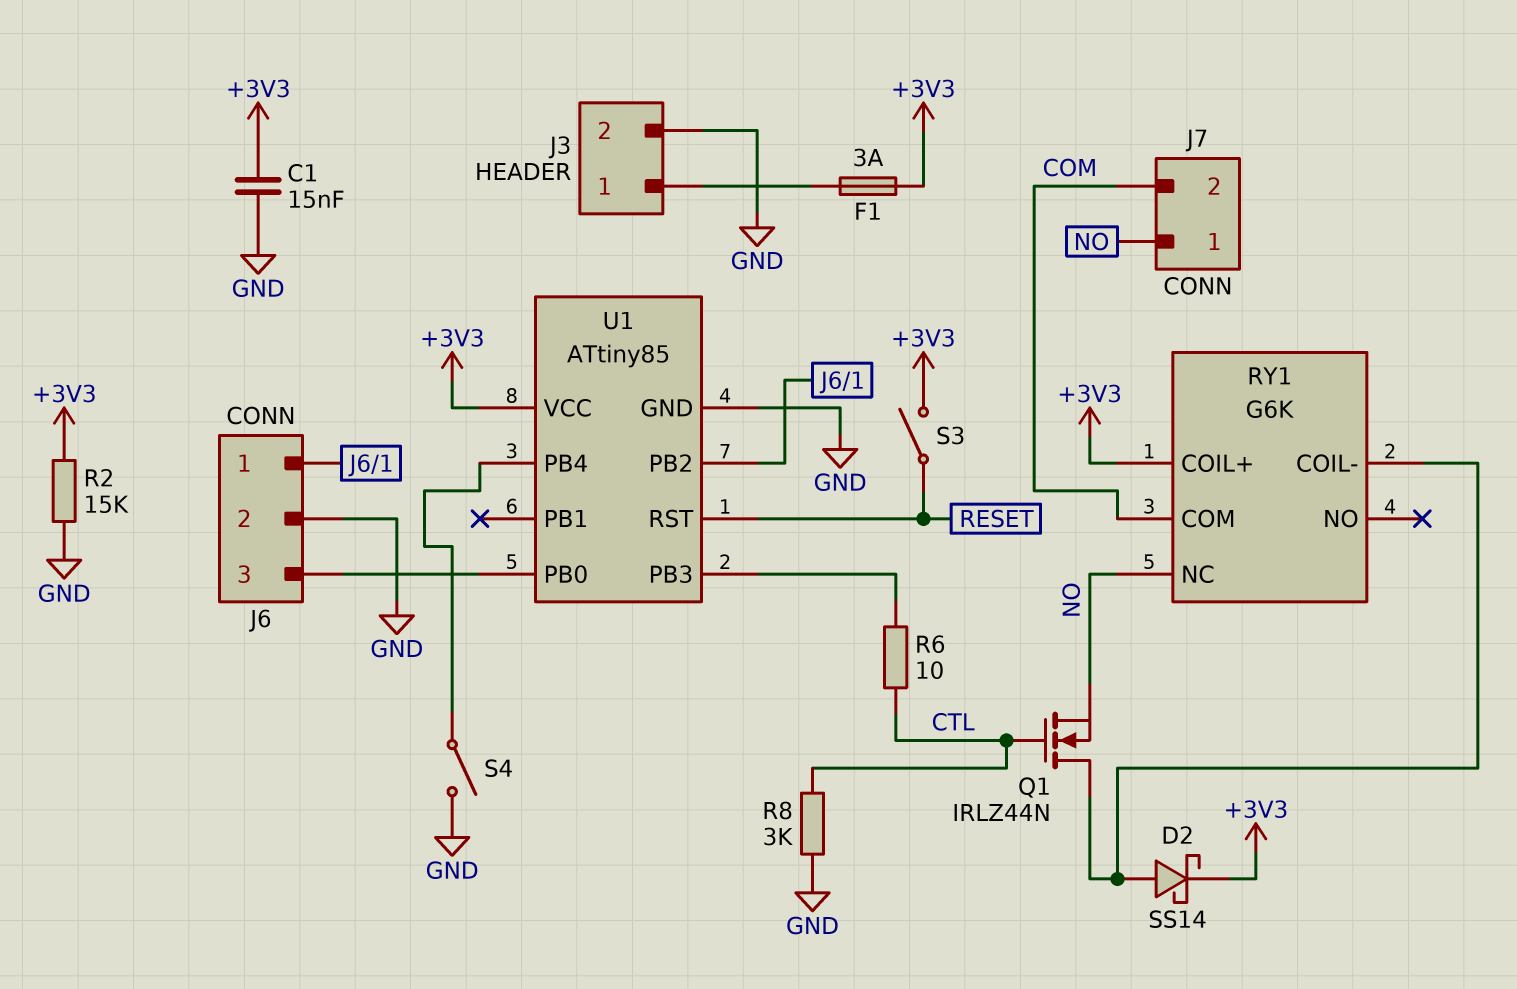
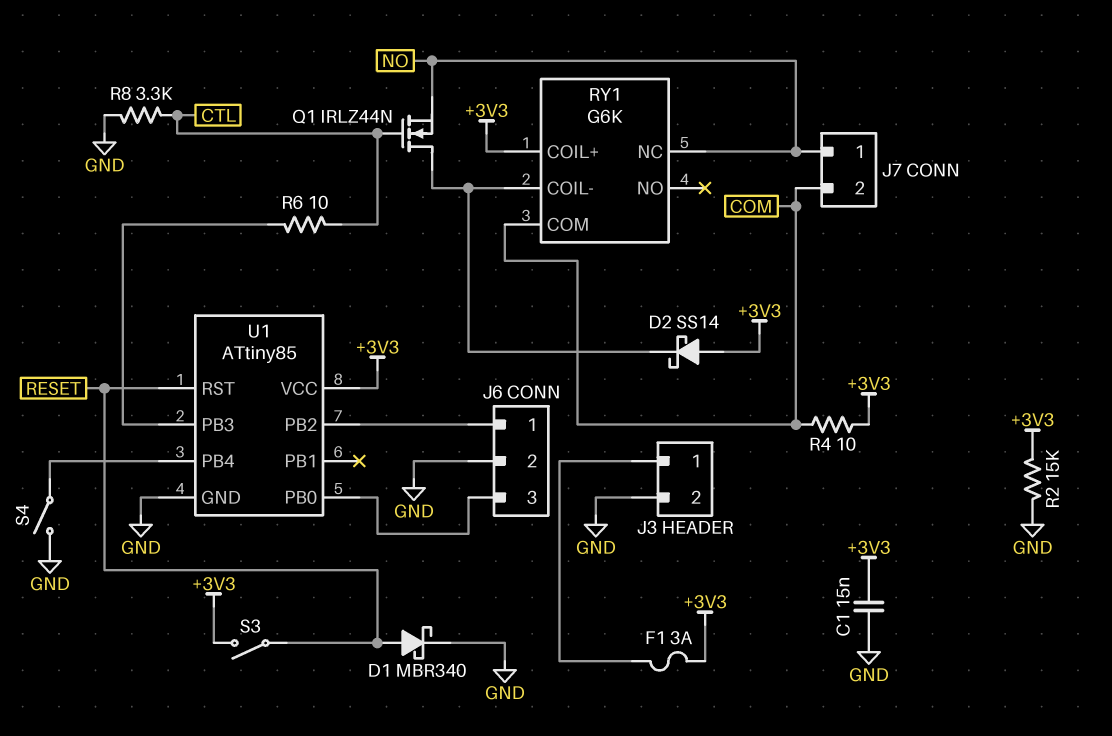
D1: none -> schottky MBR340 (A RESET, K GND)
D2: schottky SS14 (A RY1/COIL-, K +3V3) -> schottky SS14 (A +3V3, K RY1/COIL-)
R4: none -> 10 (+3V3, COM)
R8: 3k (CTL, GND) -> 3.3k (CTL, GND)

